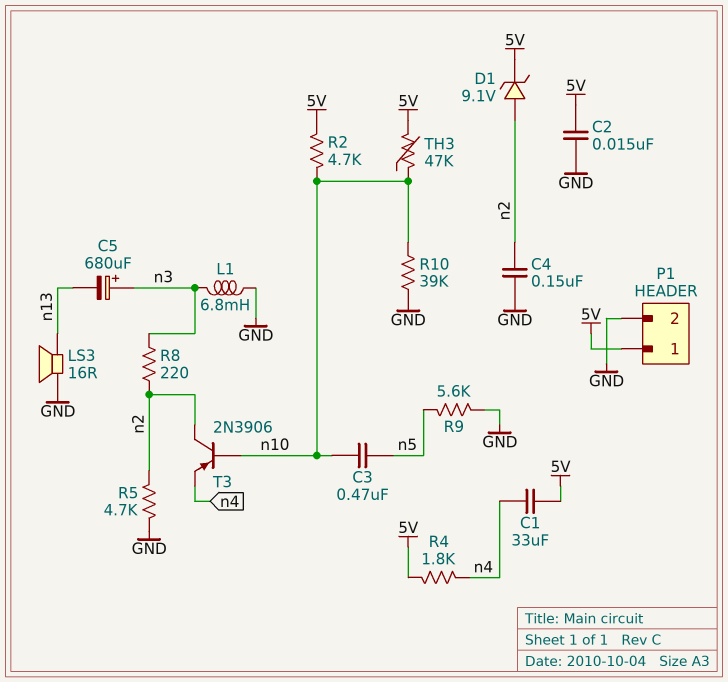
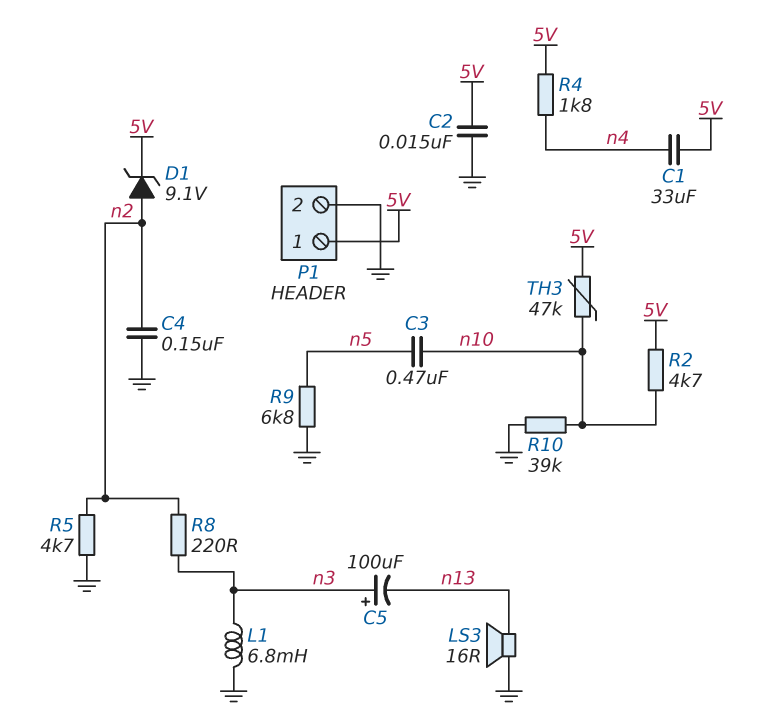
C5: 680uF (plus n3, minus n13) -> 100uF (plus n3, minus n13)
R9: 5.6k (GND, n5) -> 6.8k (GND, n5)
T3: PNP 2N3906 (B n10, C n2, E n4) -> none

